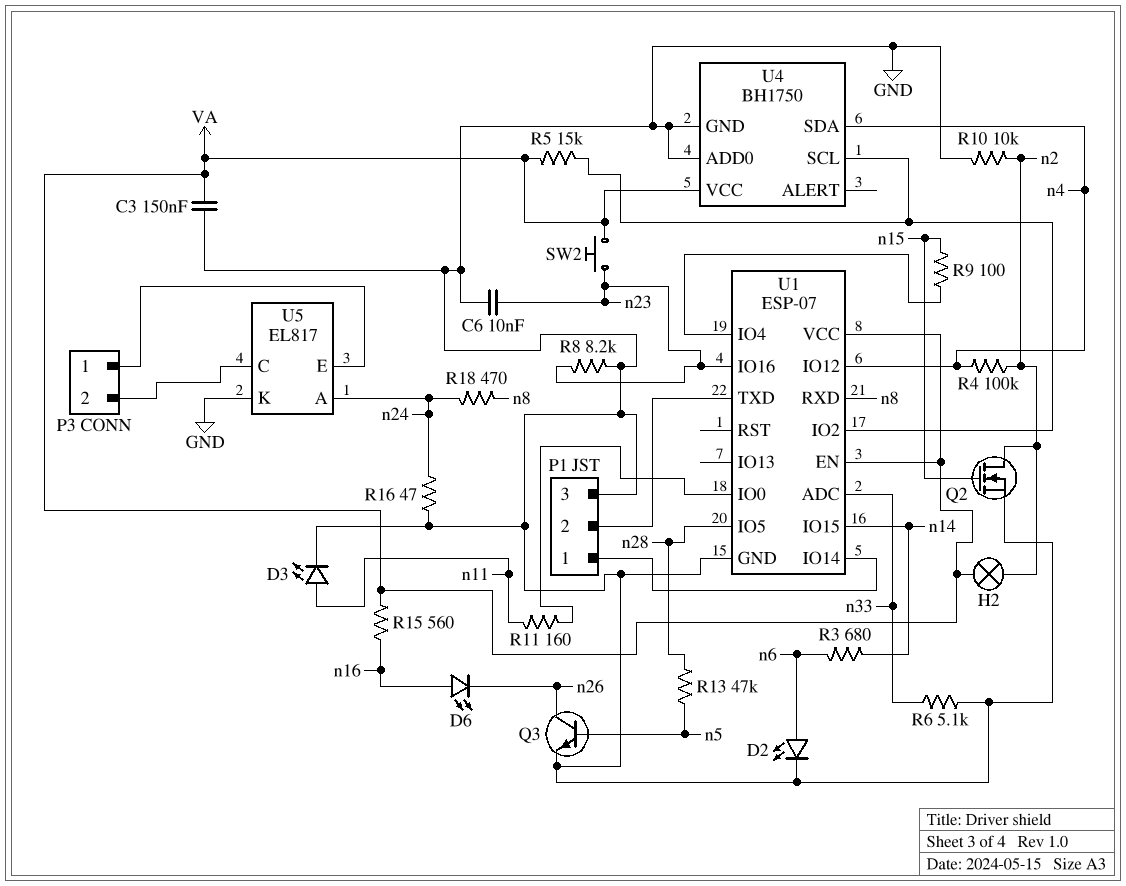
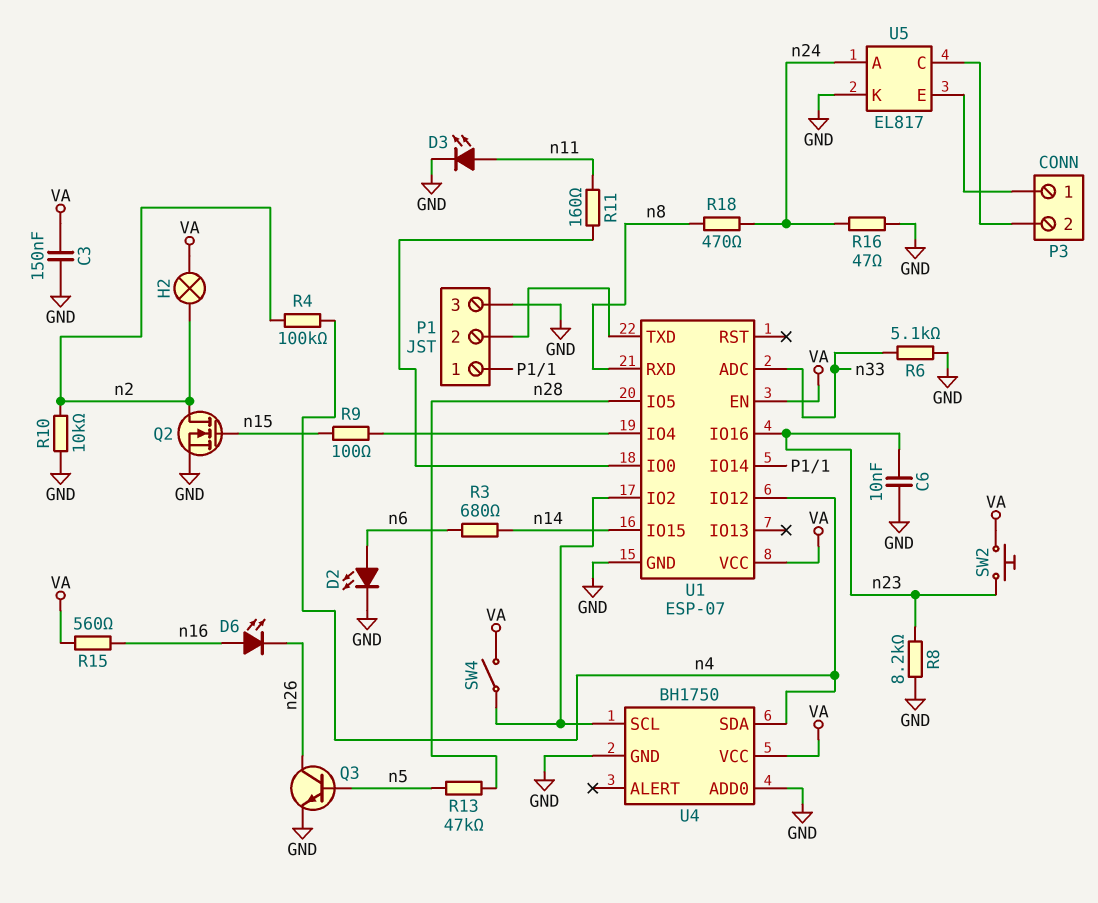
R5: 15k (U1/IO2, VA) -> none
SW4: none -> switch (U1/IO2, VA)

